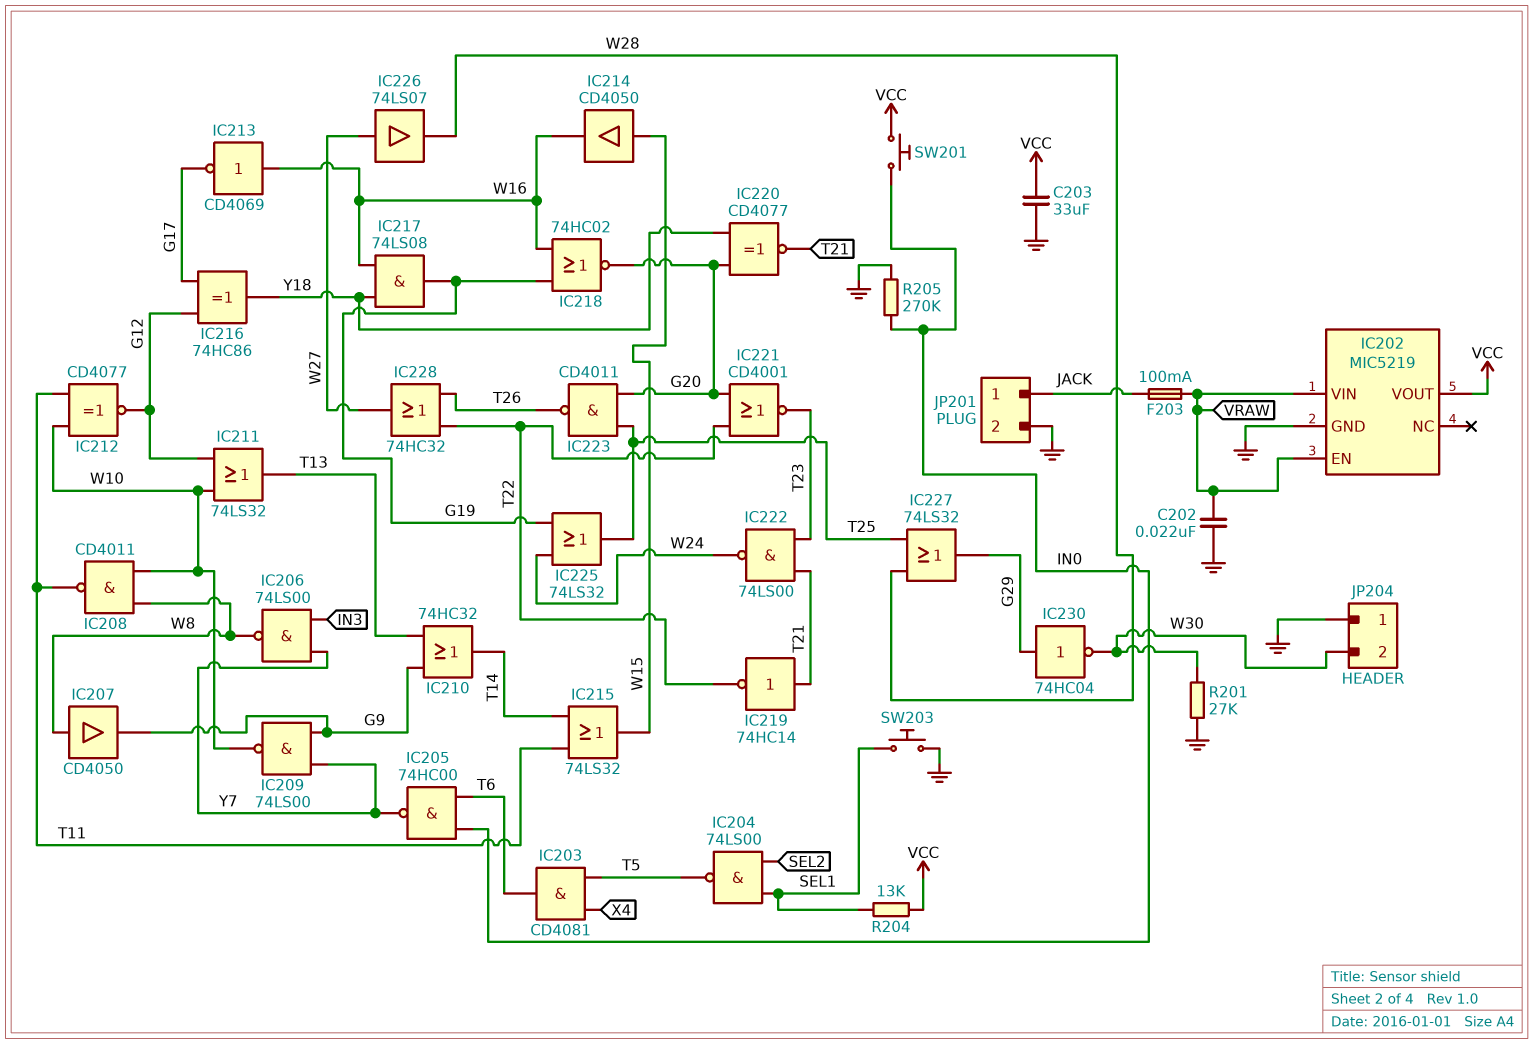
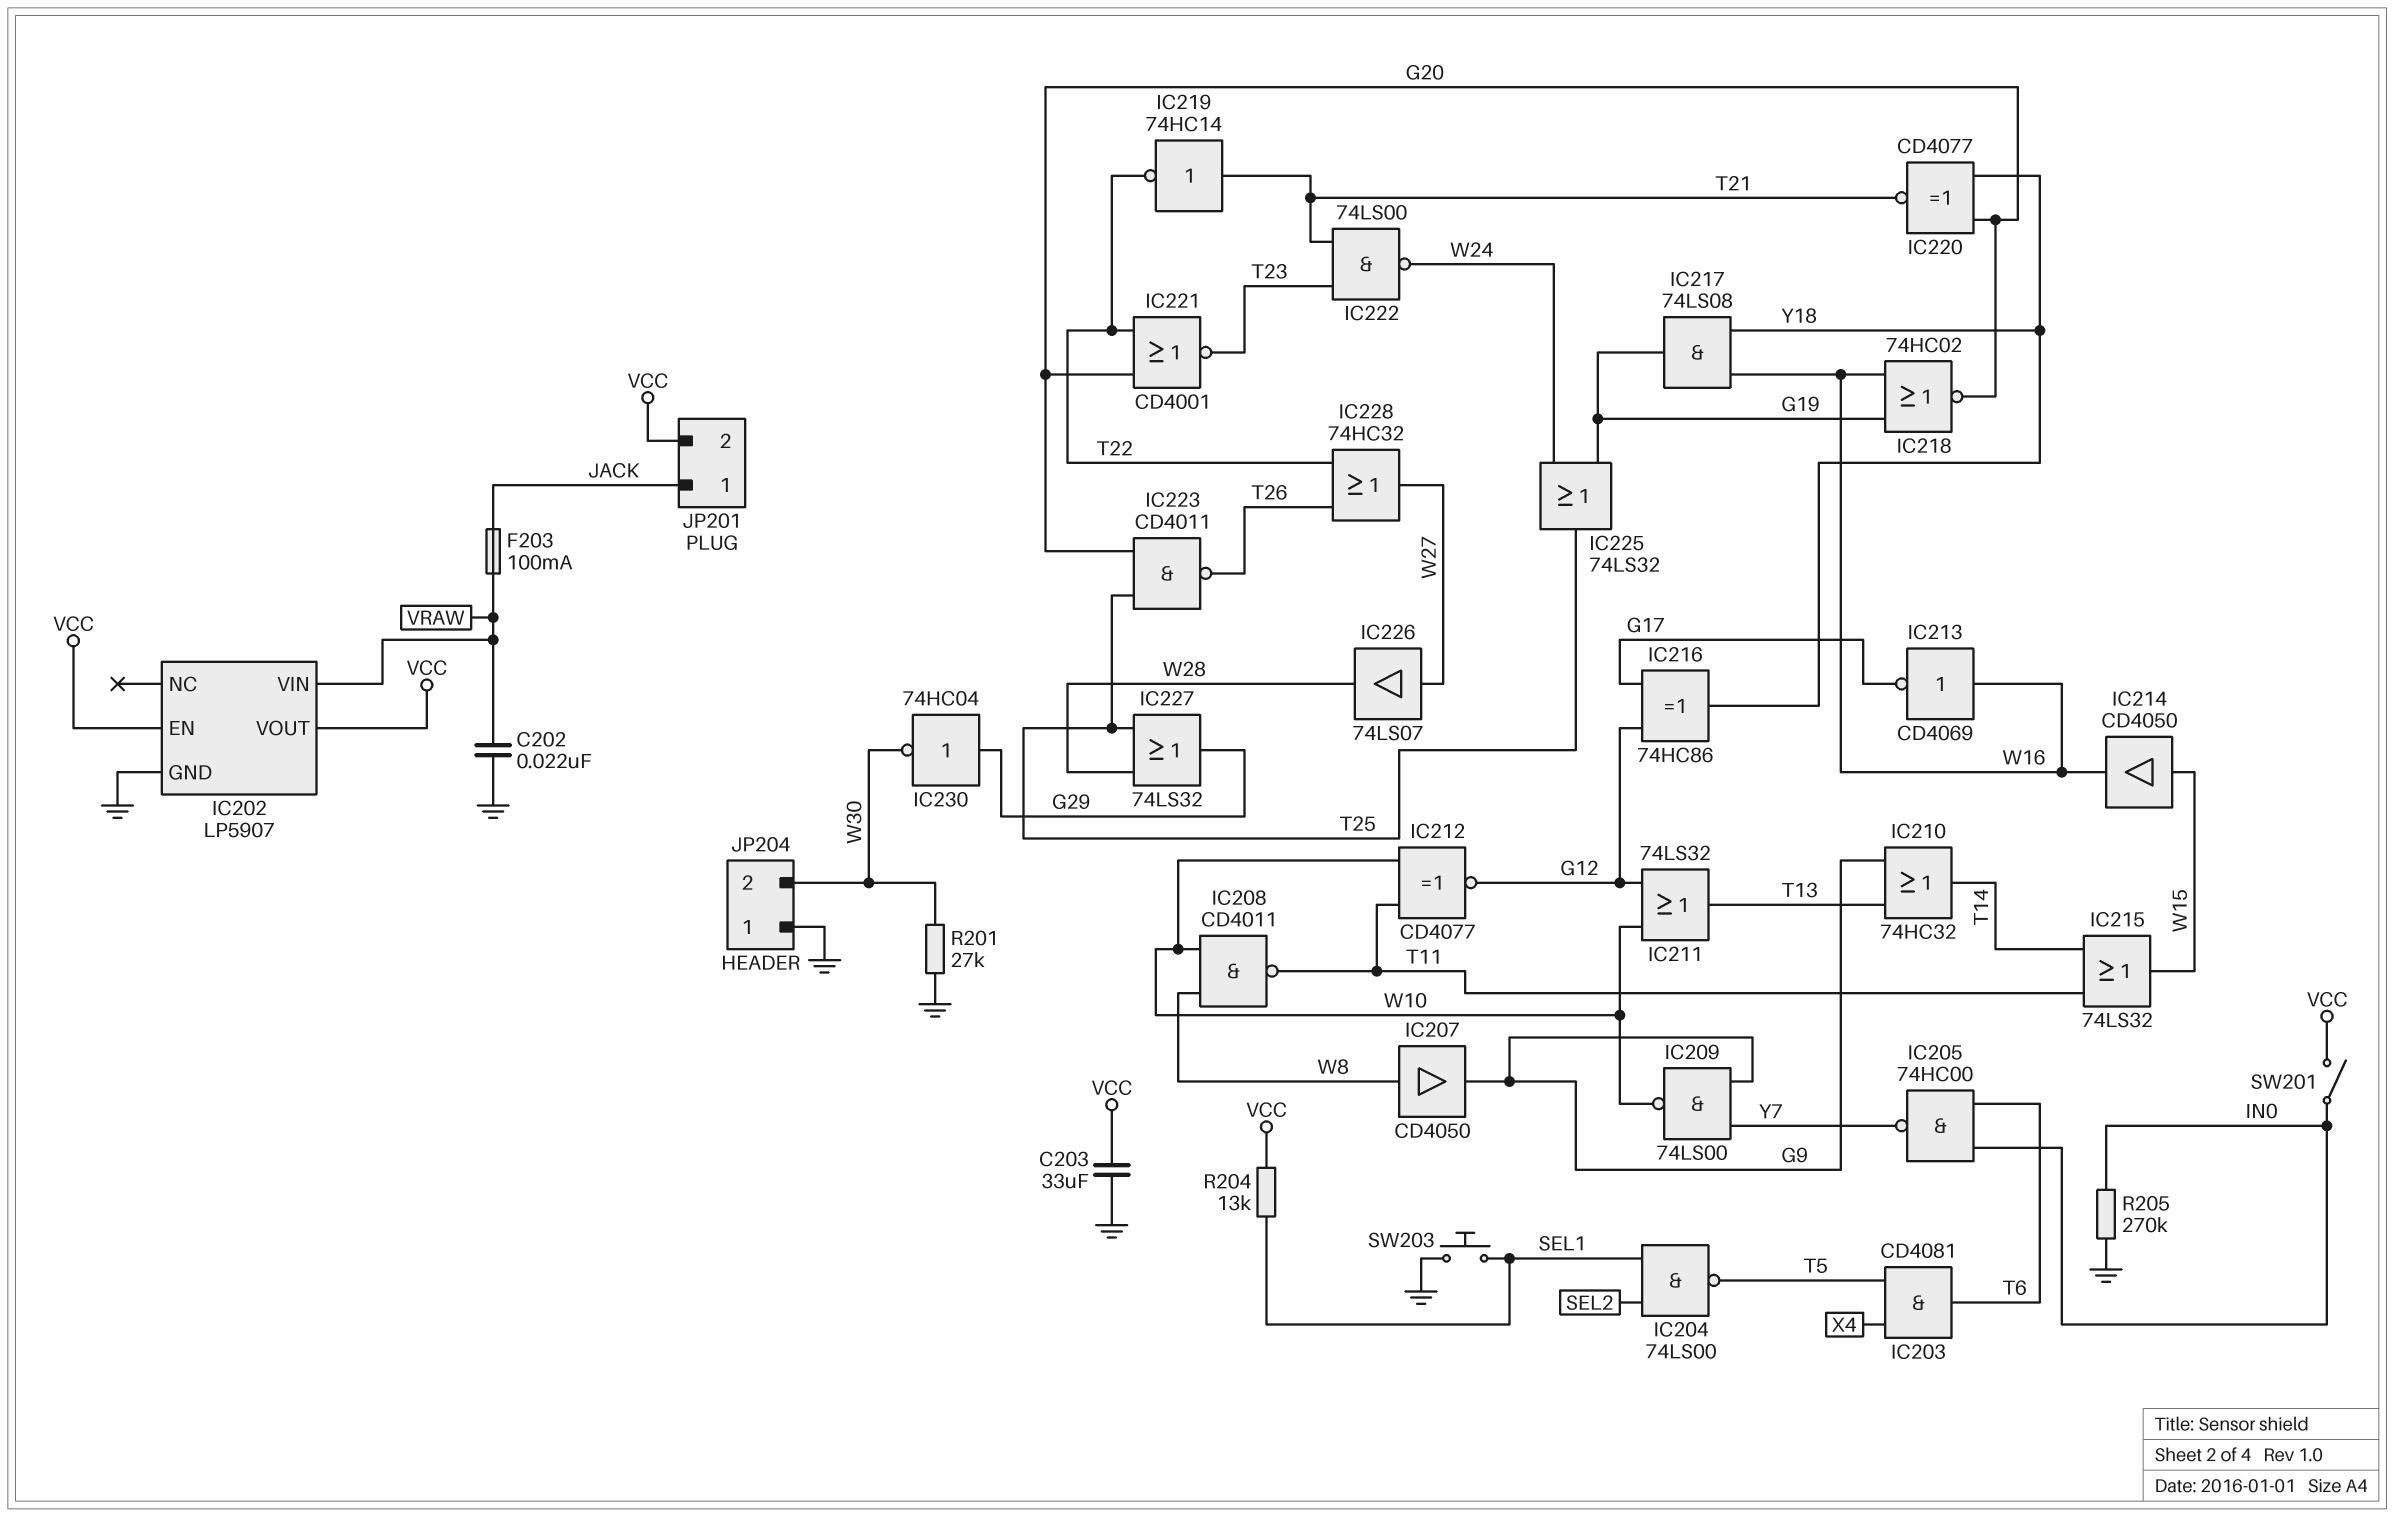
IC202: MIC5219 -> LP5907
IC202 pin EN: VRAW -> VCC
IC206: NAND 74LS00 (in IN3, in Y7, out W8) -> none
JP201 pin 2: GND -> VCC
SW201: button (IN0, VCC) -> switch (IN0, VCC)

